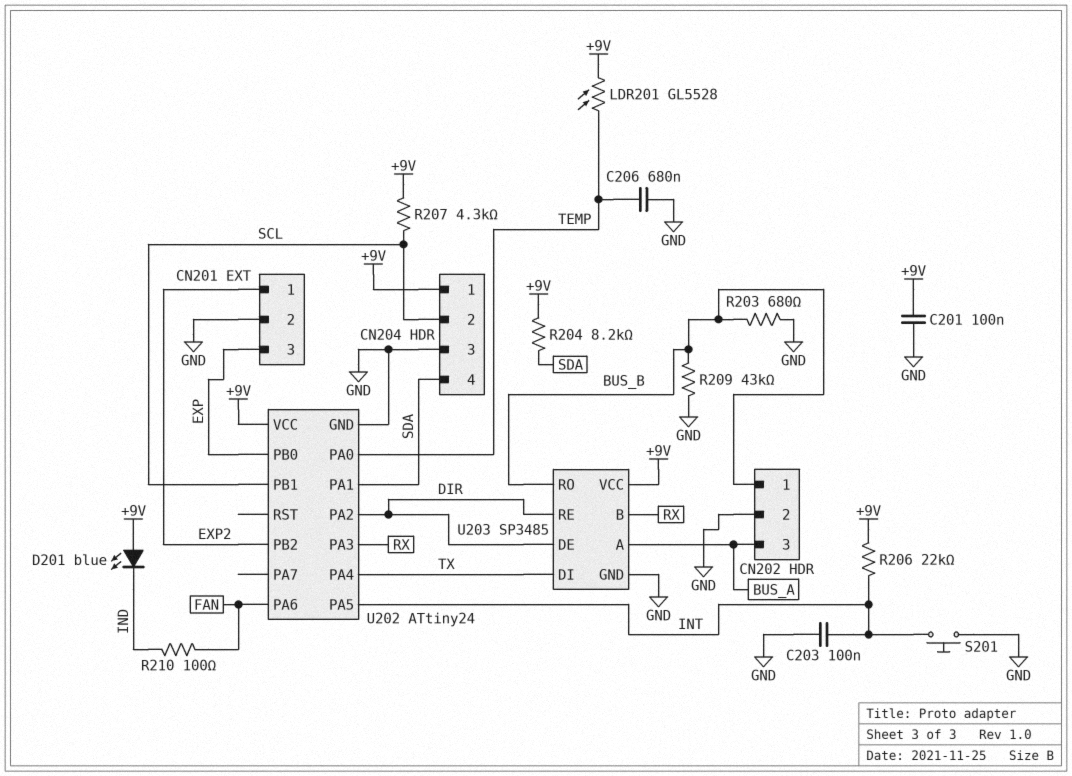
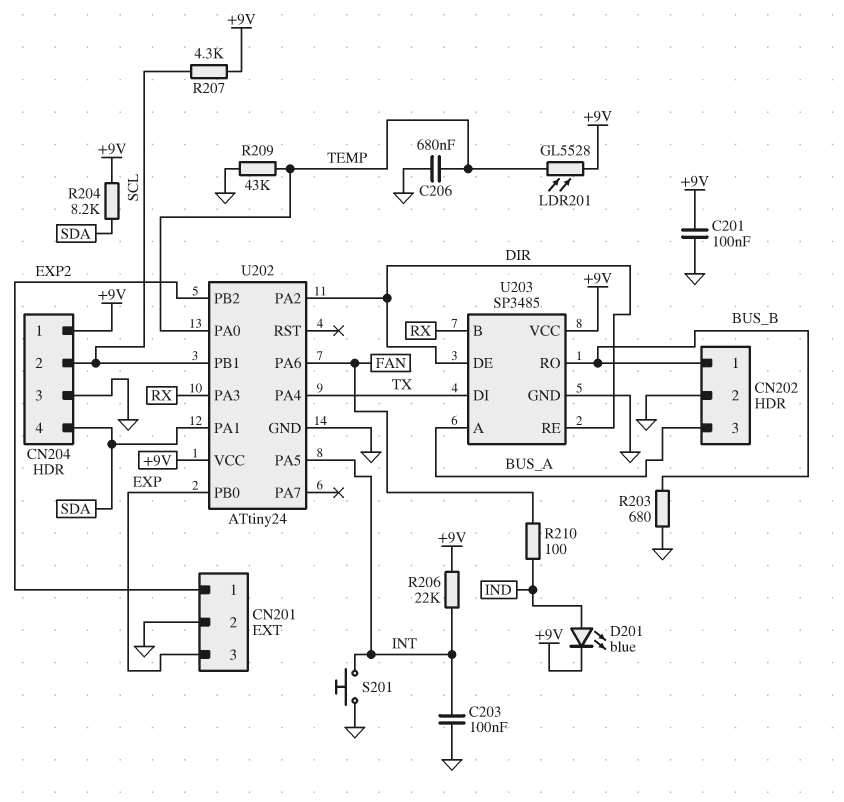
D201: LED blue (A +9V, K IND) -> LED blue (A IND, K +9V)
R209: 43k (BUS_B, GND) -> 43k (GND, TEMP)

